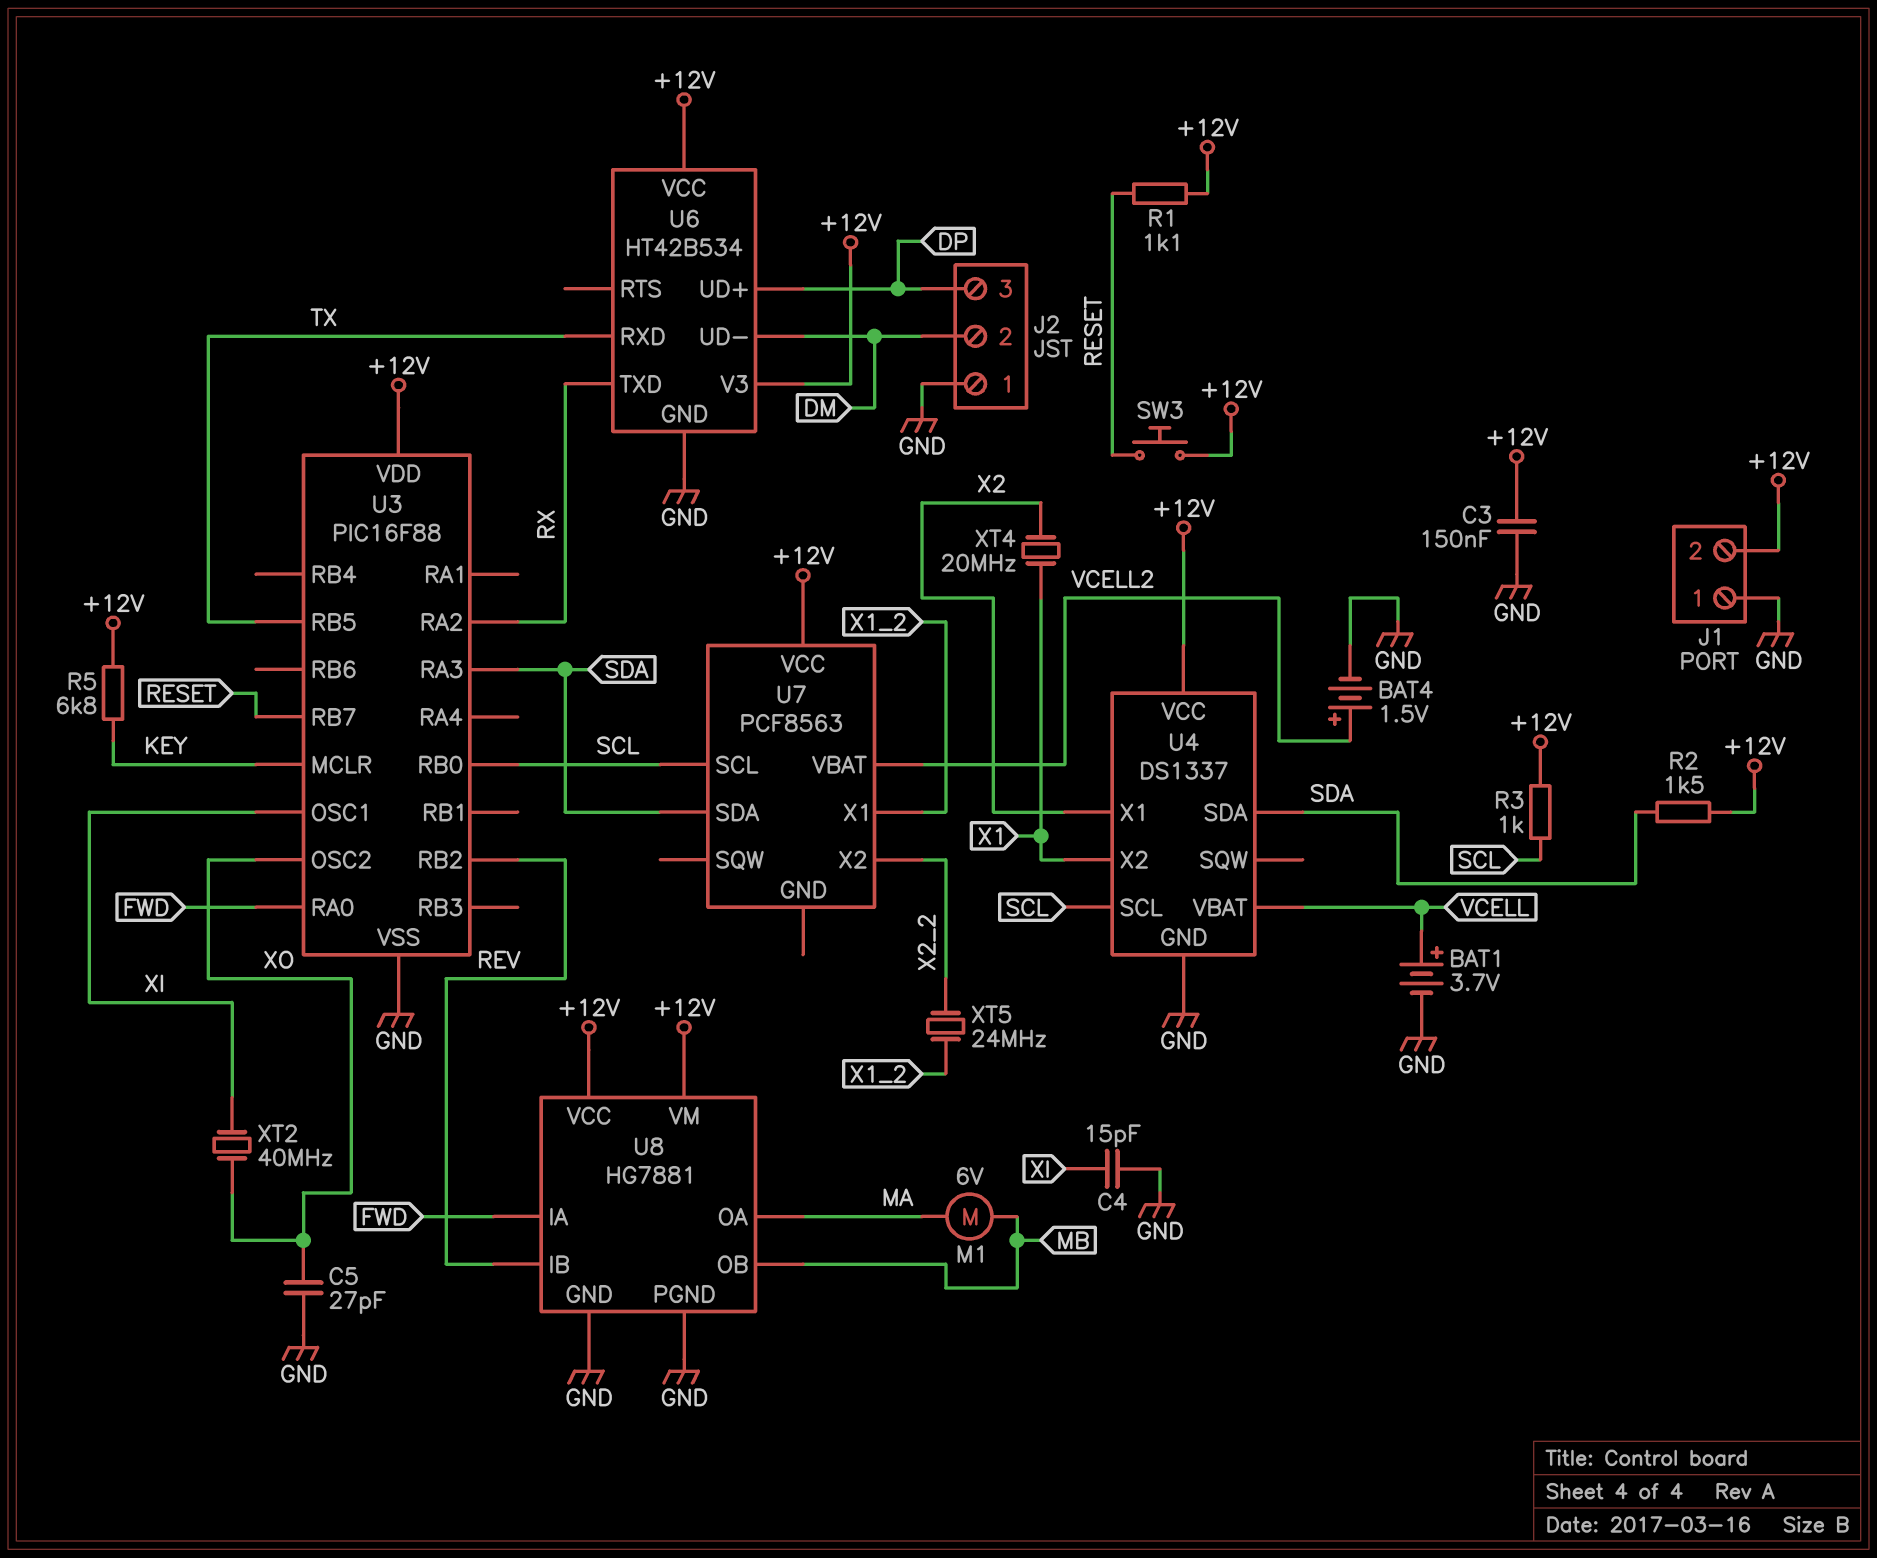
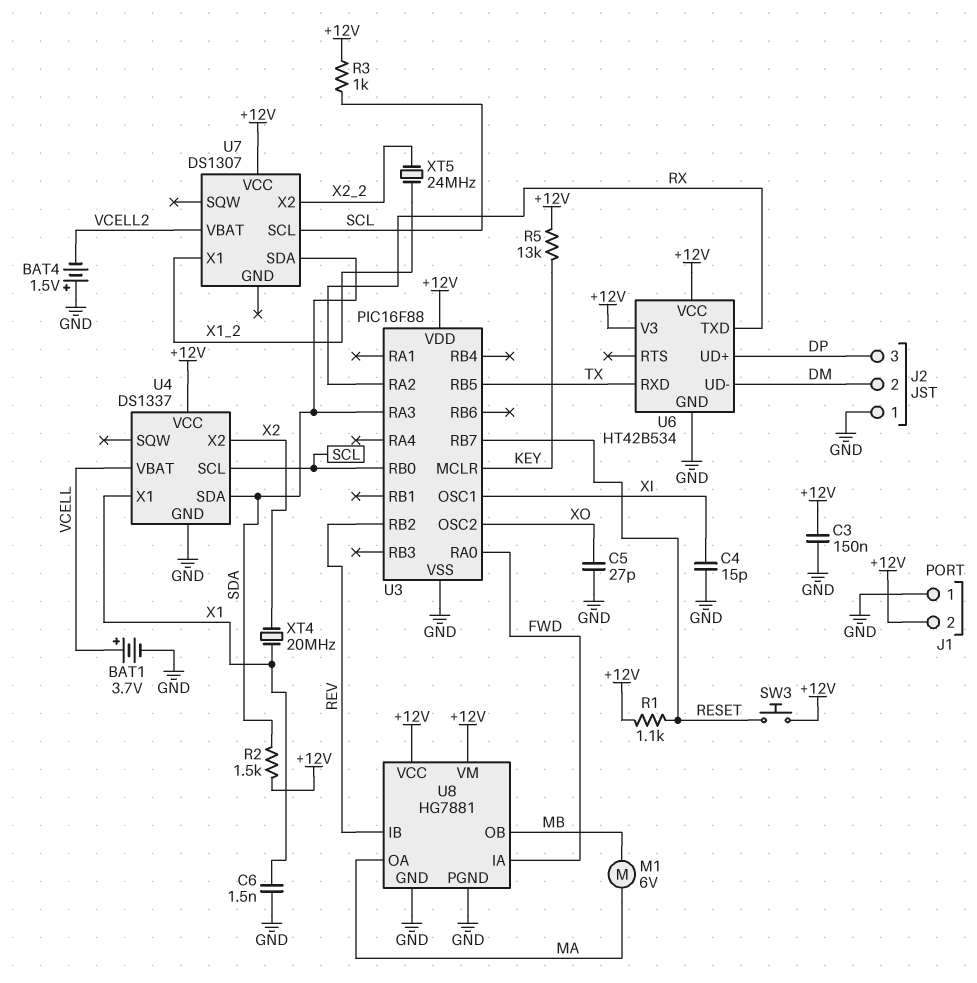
BAT4: 1.5V (plus VCELL2, minus GND) -> 1.5V (plus GND, minus VCELL2)
C6: none -> 1.5nF (GND, X1)
R5: 6.8k (+12V, KEY) -> 13k (+12V, KEY)
U4 pin X1: X2 -> X1
U4 pin X2: X1 -> X2
U7: PCF8563 -> DS1307
XT2: 40MHz (XI, XO) -> none

